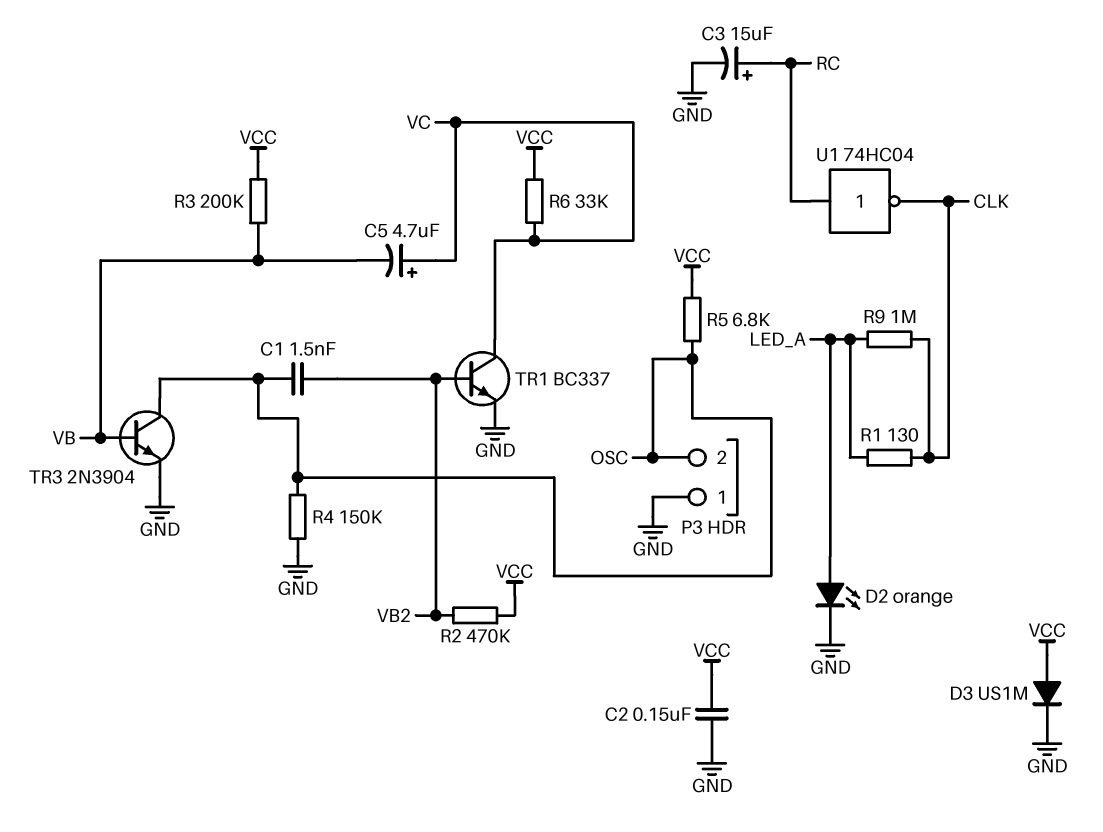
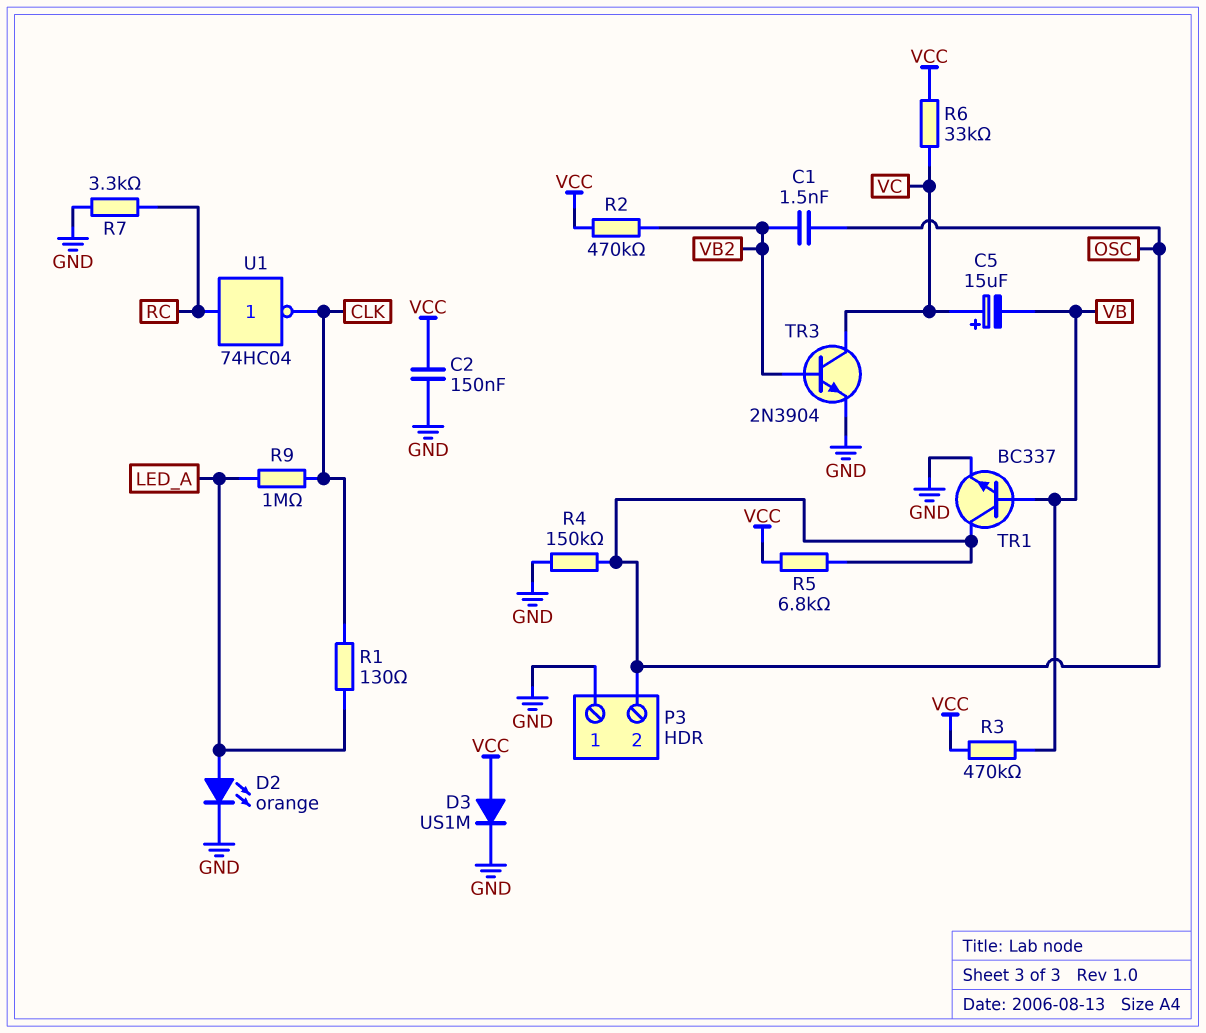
C3: 15uF (plus RC, minus GND) -> none
C5: 4.7uF (plus VC, minus VB) -> 15uF (plus VC, minus VB)
R3: 200k (VB, VCC) -> 470k (VB, VCC)
R7: none -> 3.3k (GND, RC)
TR1: NPN BC337 (B VB2, C VC, E GND) -> NPN BC337 (B VB, C OSC, E GND)
TR3: NPN 2N3904 (B VB, C OSC, E GND) -> NPN 2N3904 (B VB2, C VC, E GND)

